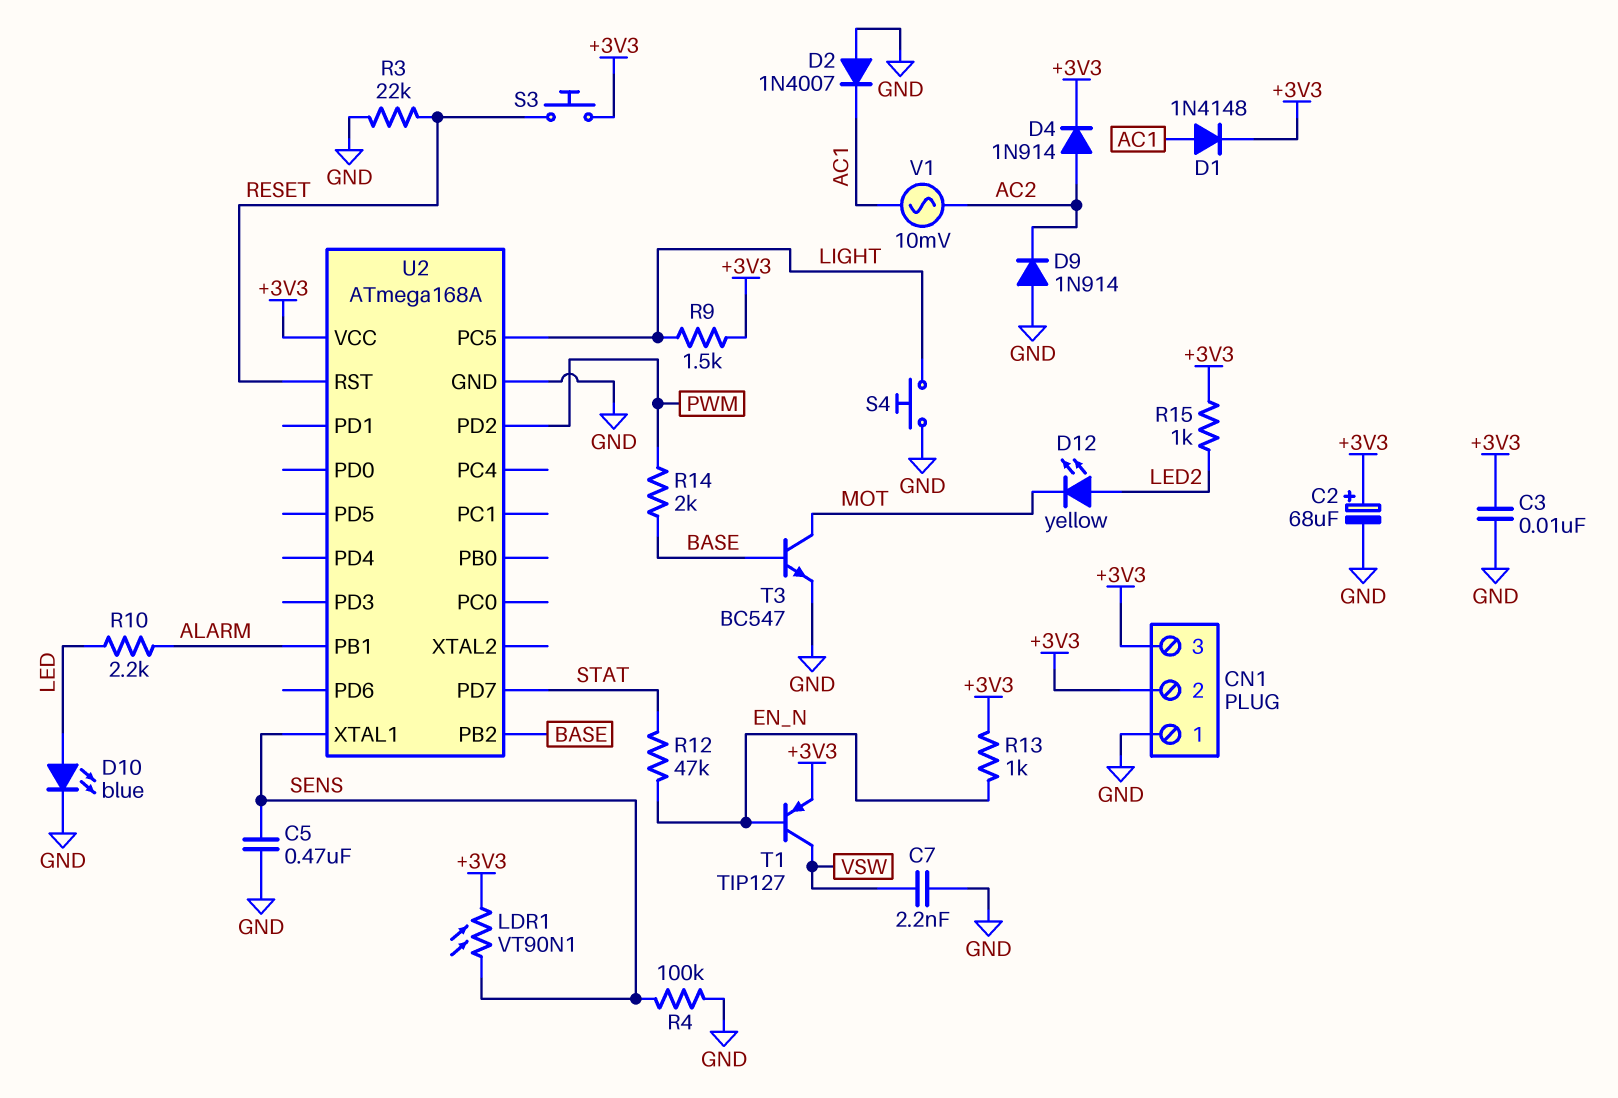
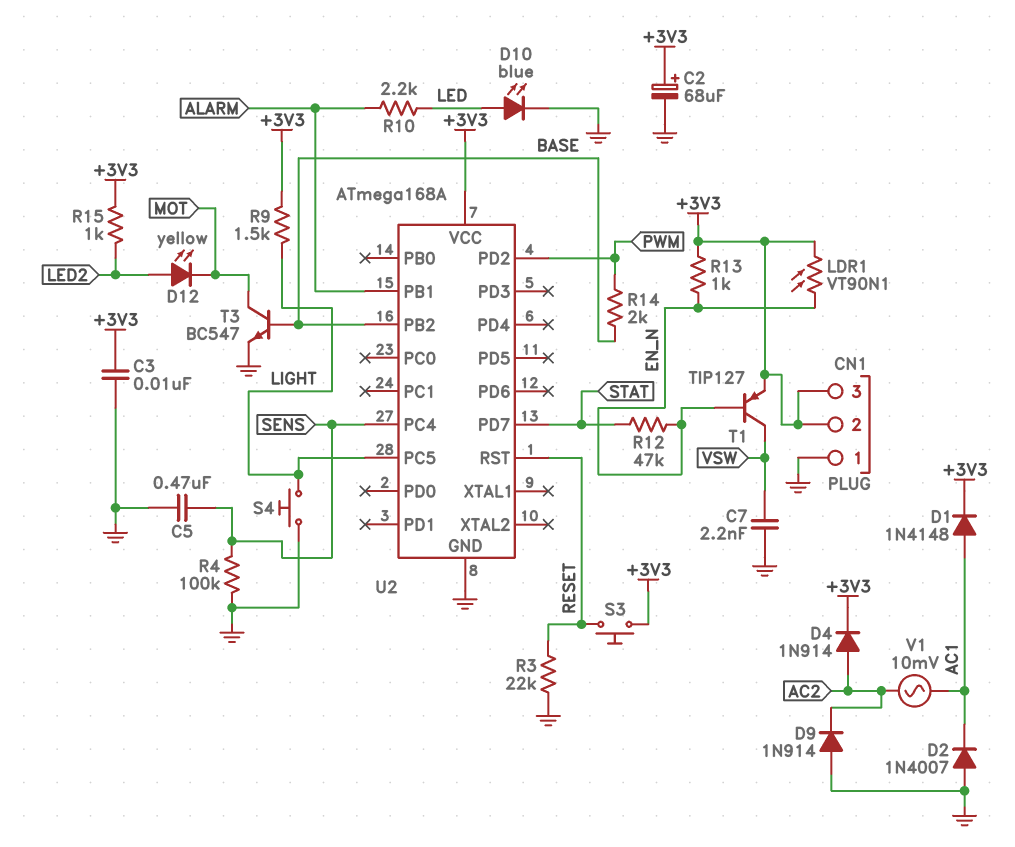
LDR1: VT90N1 (+3V3, SENS) -> VT90N1 (+3V3, EN_N)
U2 pin PC4: none -> SENS
U2 pin XTAL1: SENS -> none

